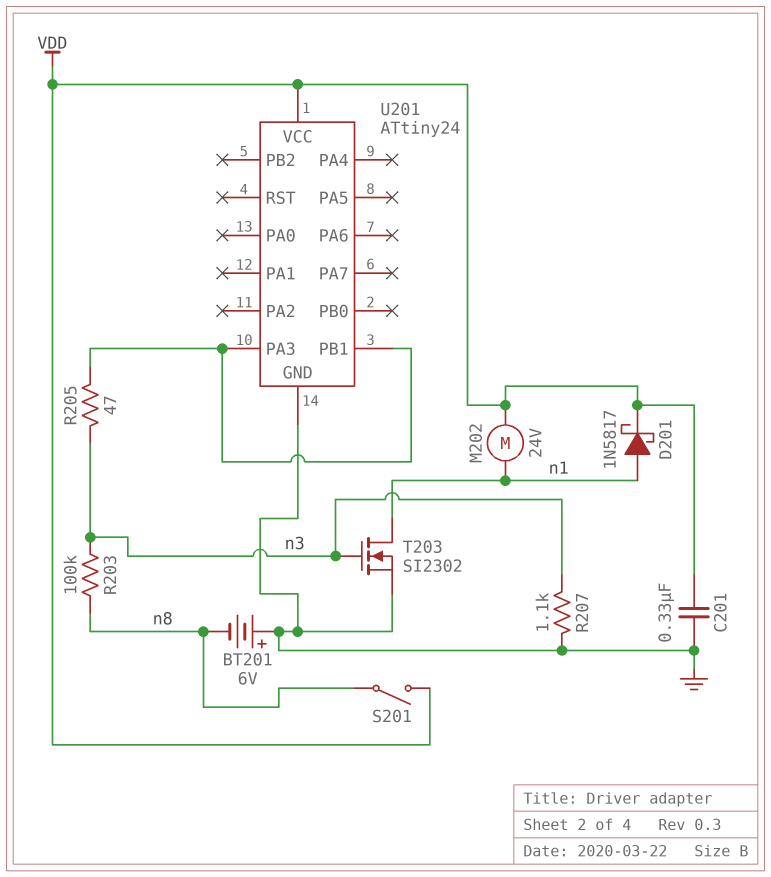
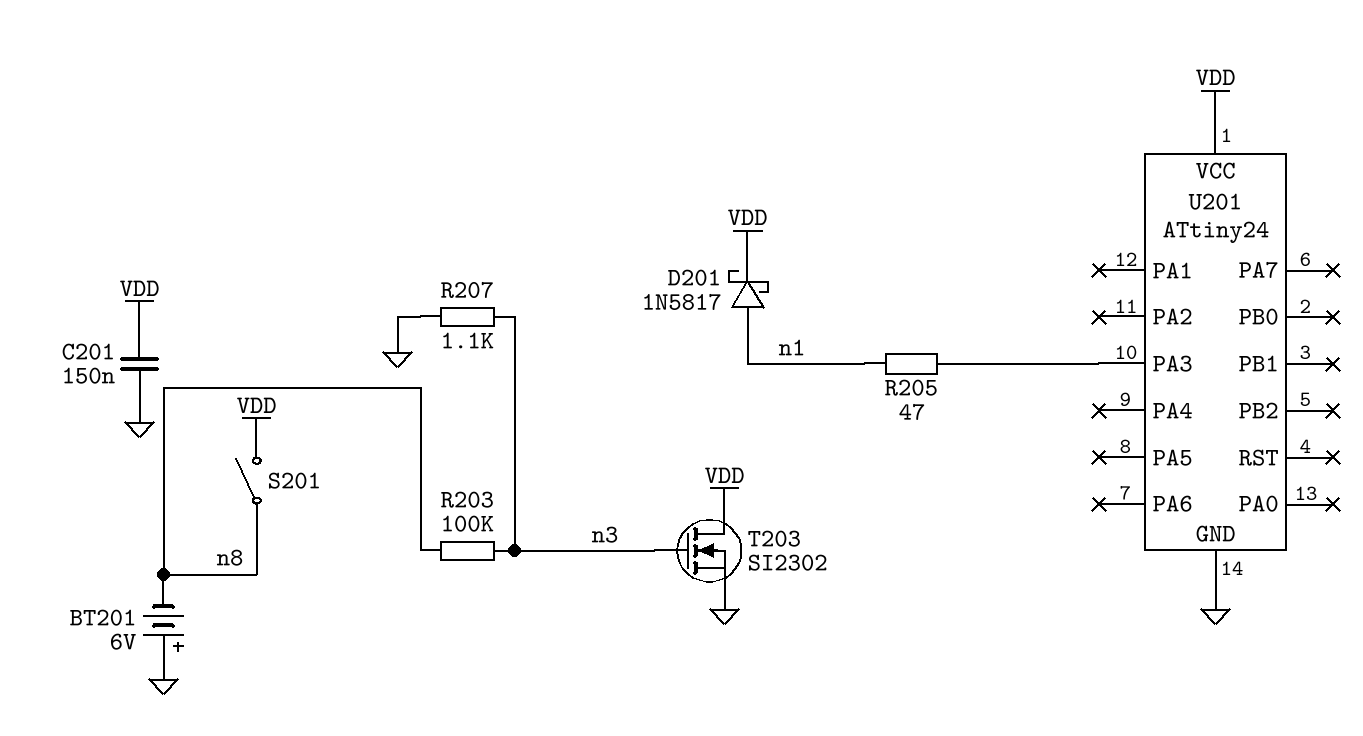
C201: 330nF (GND, VDD) -> 150nF (GND, VDD)
M202: motor 24V (VDD, n1) -> none
R205: 47 (U201/PA3, n3) -> 47 (U201/PA3, n1)
T203: NMOS SI2302 (G n3, D n1, S GND) -> NMOS SI2302 (G n3, D VDD, S GND)
U201 pin PB1: U201/PA3 -> none

